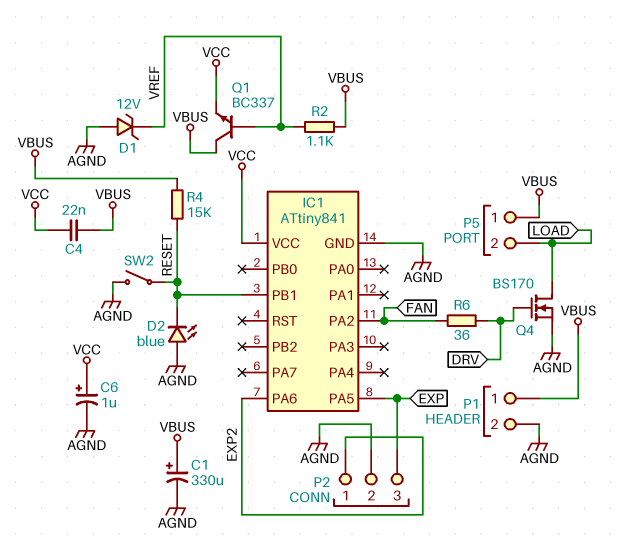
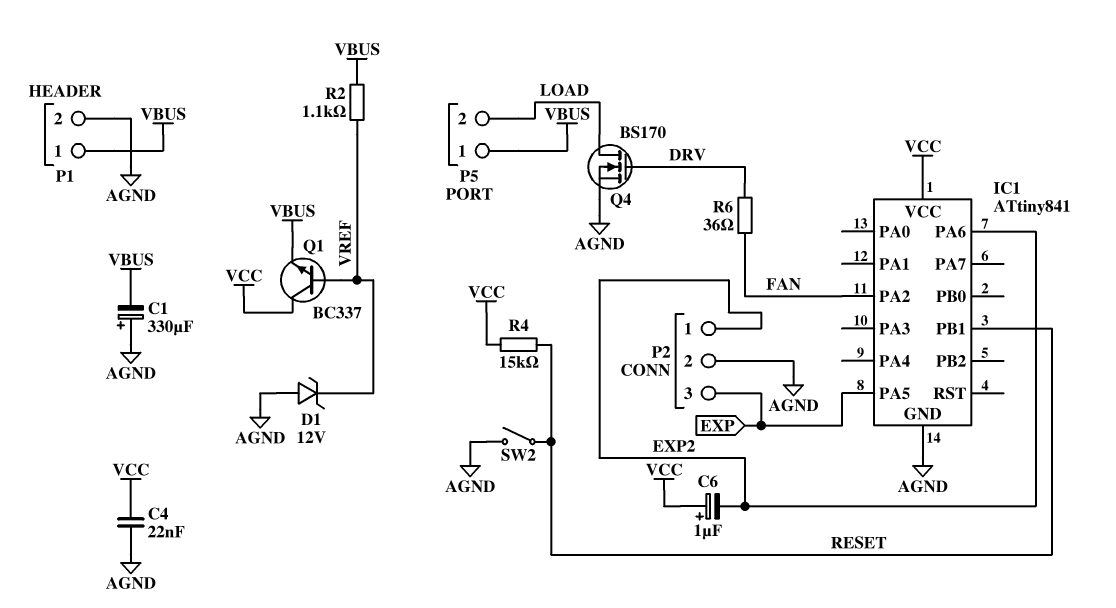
C1: 330uF (plus VBUS, minus AGND) -> 330uF (plus AGND, minus VBUS)
C4: 22nF (VBUS, VCC) -> 22nF (AGND, VCC)
C6: 1uF (plus VCC, minus AGND) -> 1uF (plus VCC, minus EXP2)
D2: LED blue (A AGND, K RESET) -> none
Q1: NPN BC337 (B VREF, C VBUS, E VCC) -> NPN BC337 (B VREF, C VCC, E VBUS)
R4: 15k (RESET, VBUS) -> 15k (RESET, VCC)

